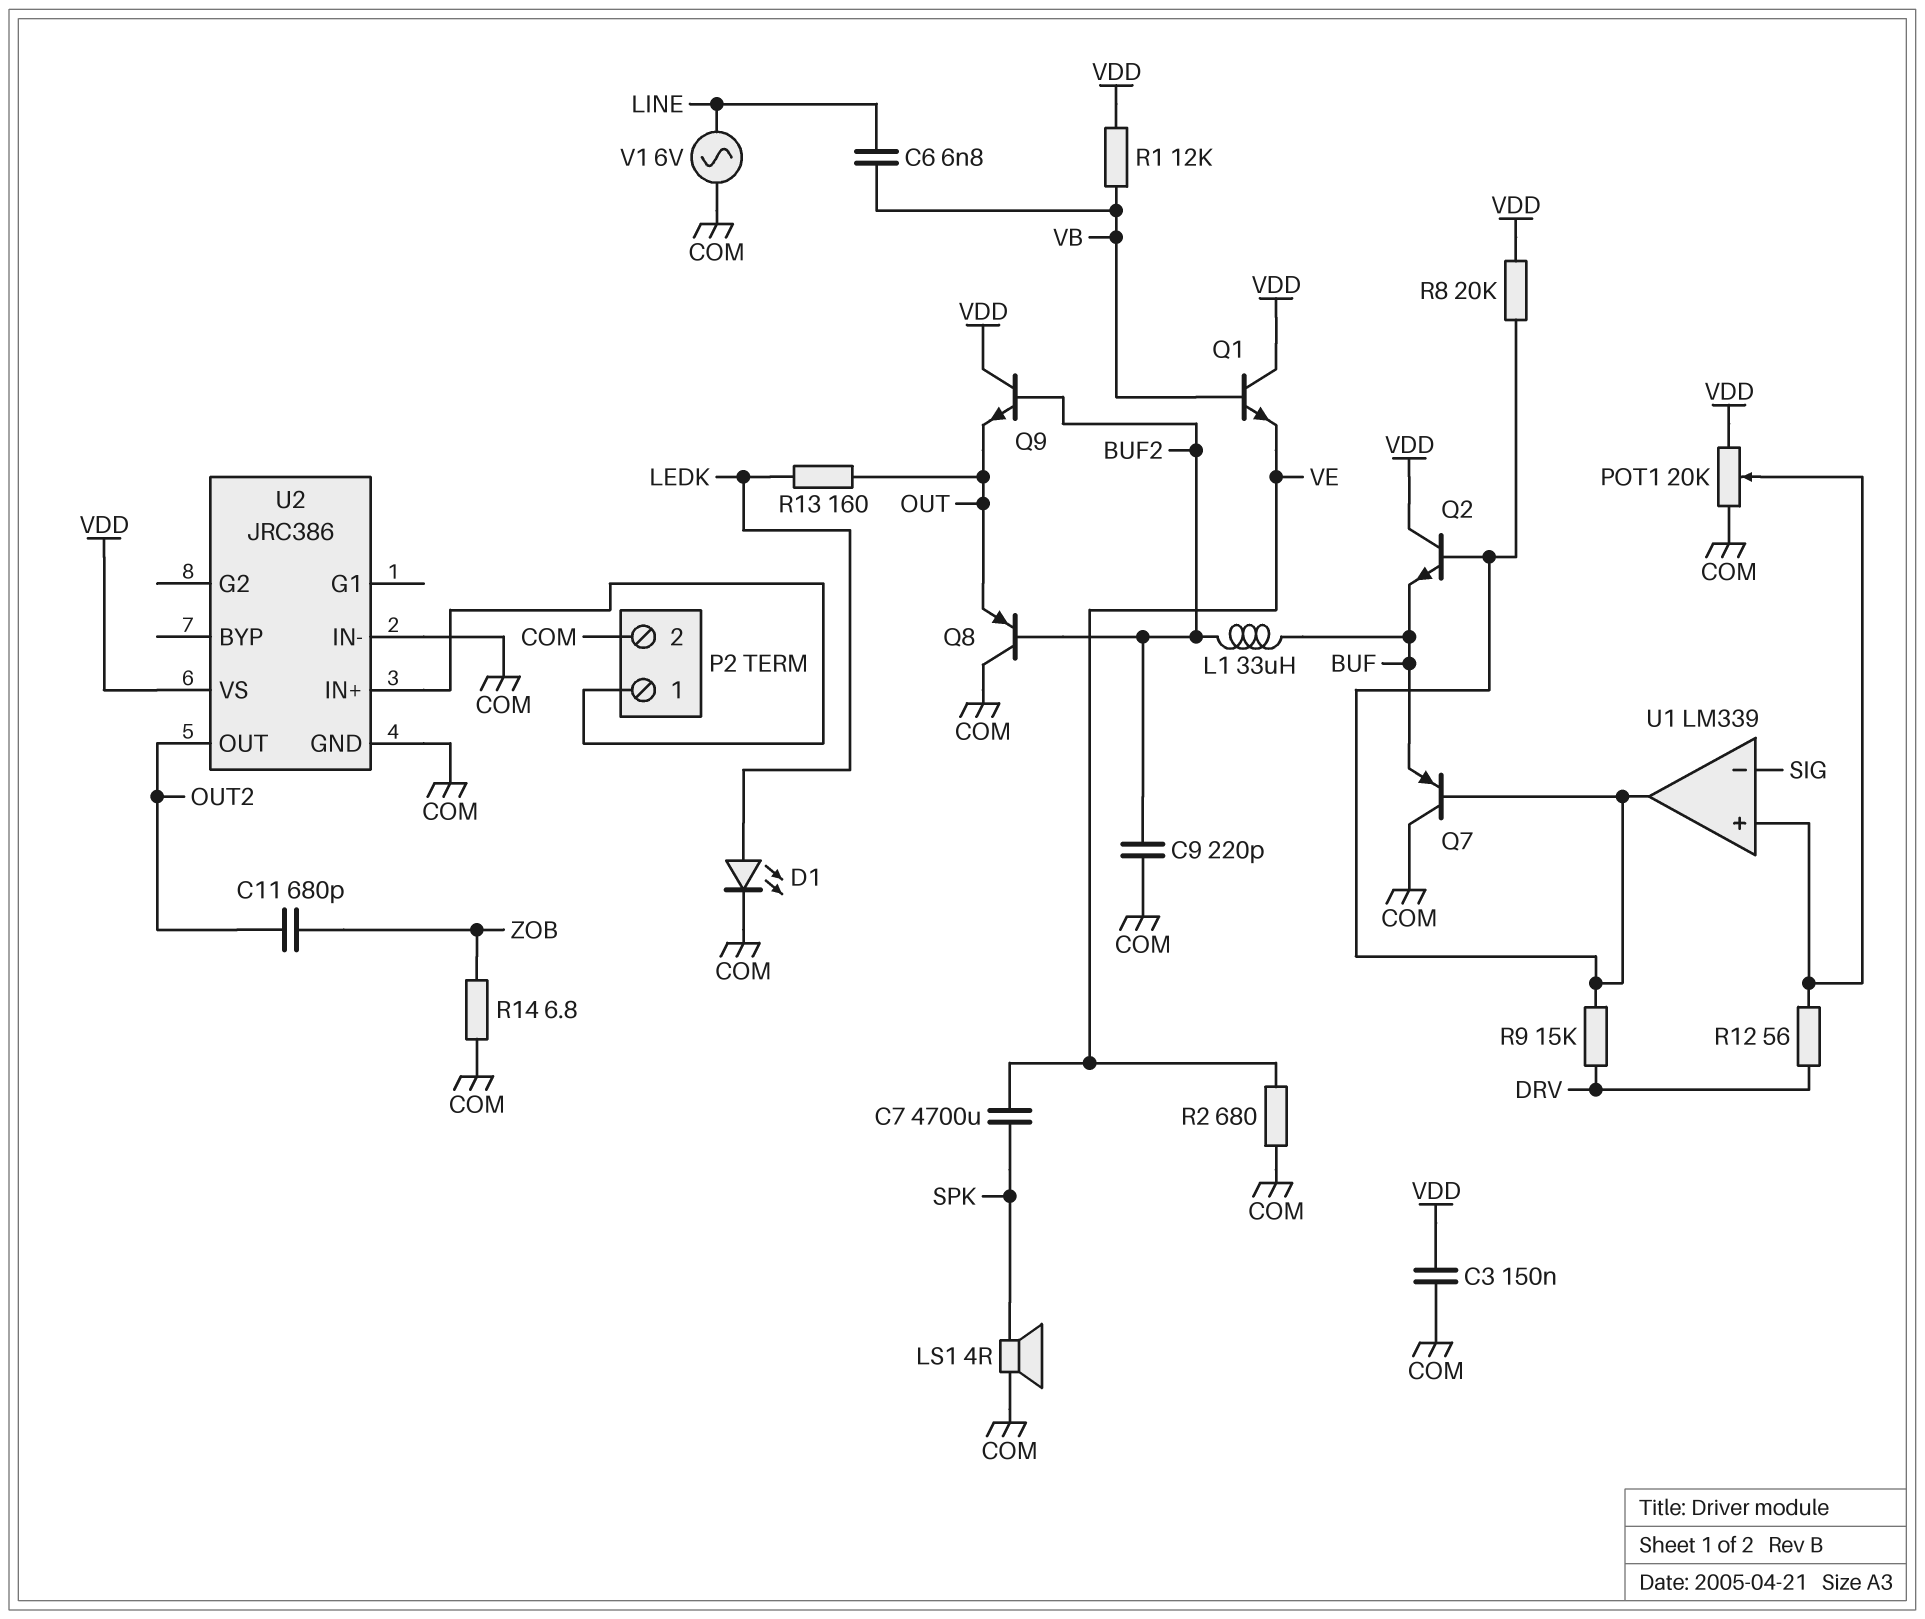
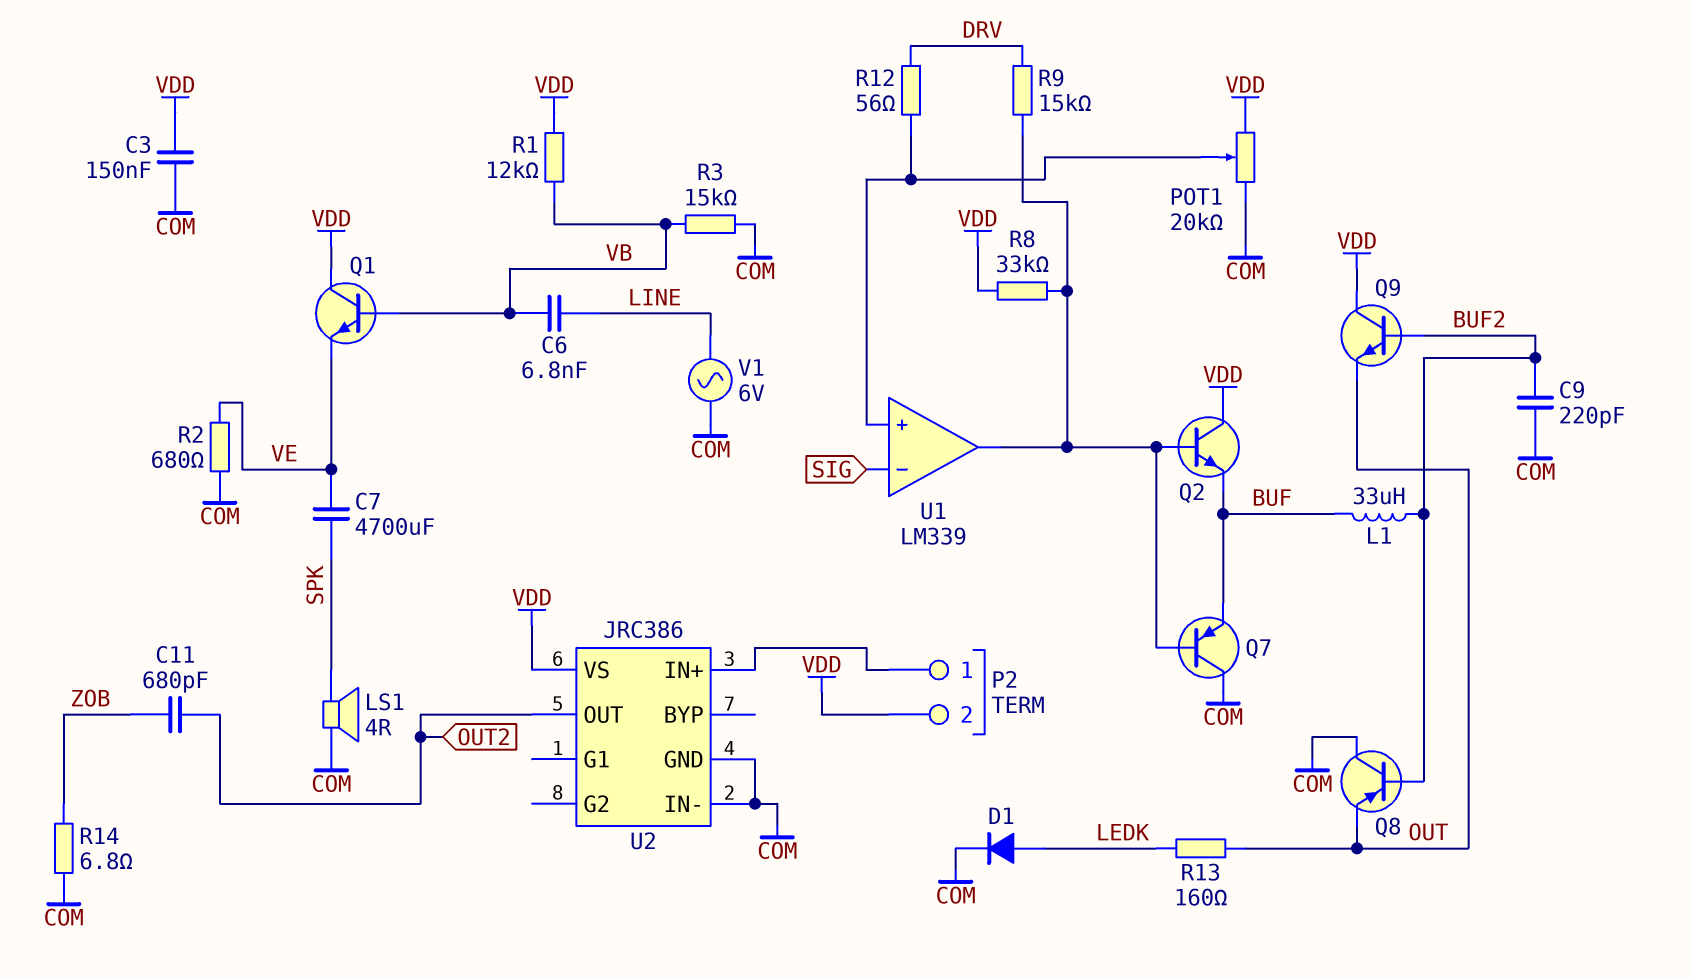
D1: LED (A LEDK, K COM) -> diode (A LEDK, K COM)
P2 pin 2: COM -> VDD
R3: none -> 15k (COM, VB)
R8: 20k (U1/out, VDD) -> 33k (U1/out, VDD)

